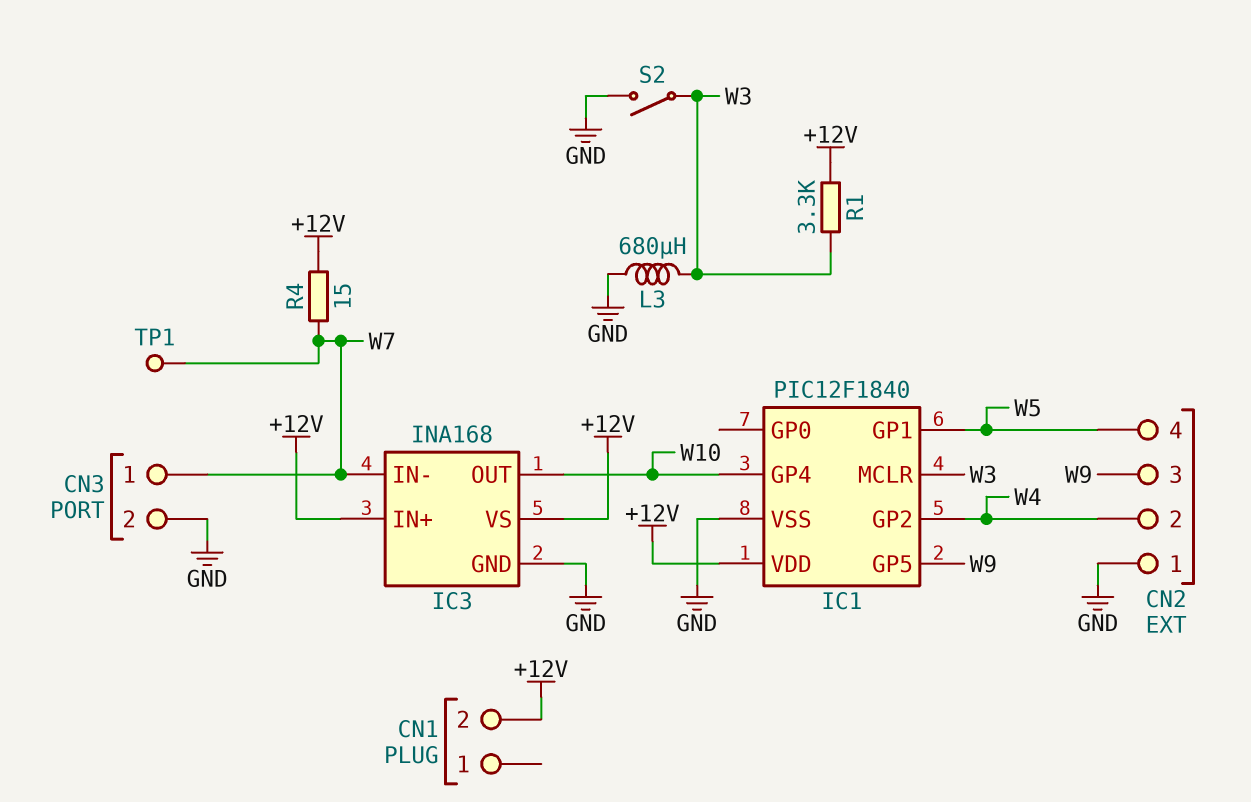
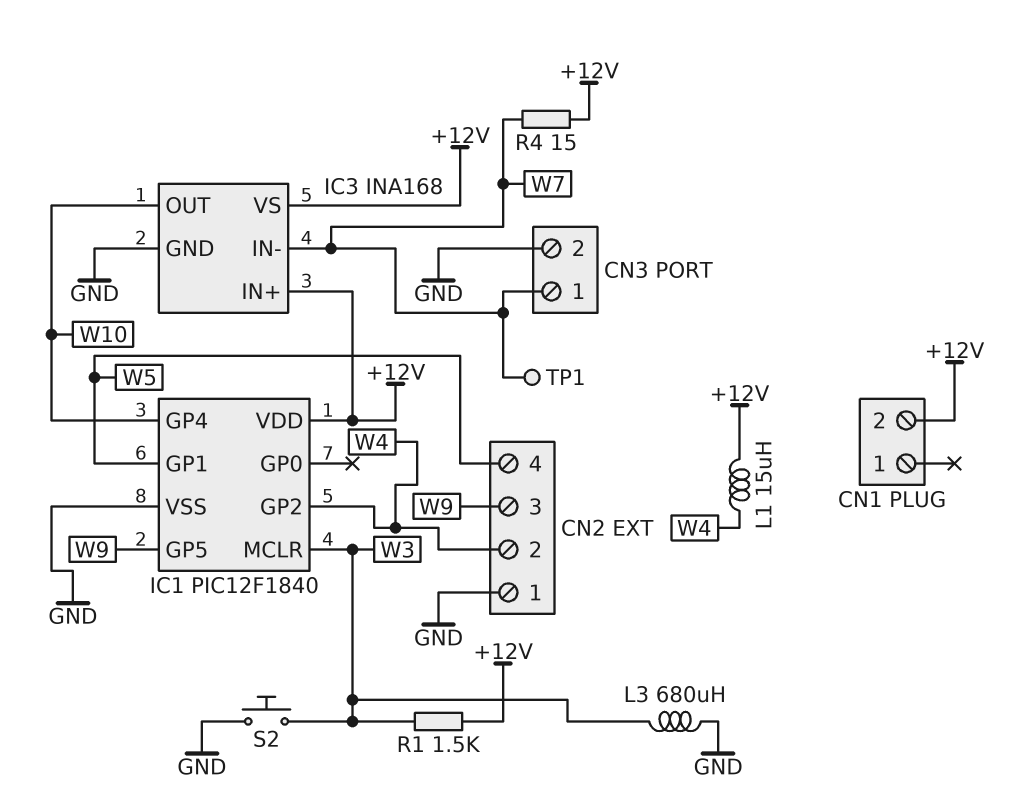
L1: none -> 15uH (+12V, W4)
R1: 3.3k (+12V, W3) -> 1.5k (+12V, W3)
S2: switch (GND, W3) -> button (GND, W3)

